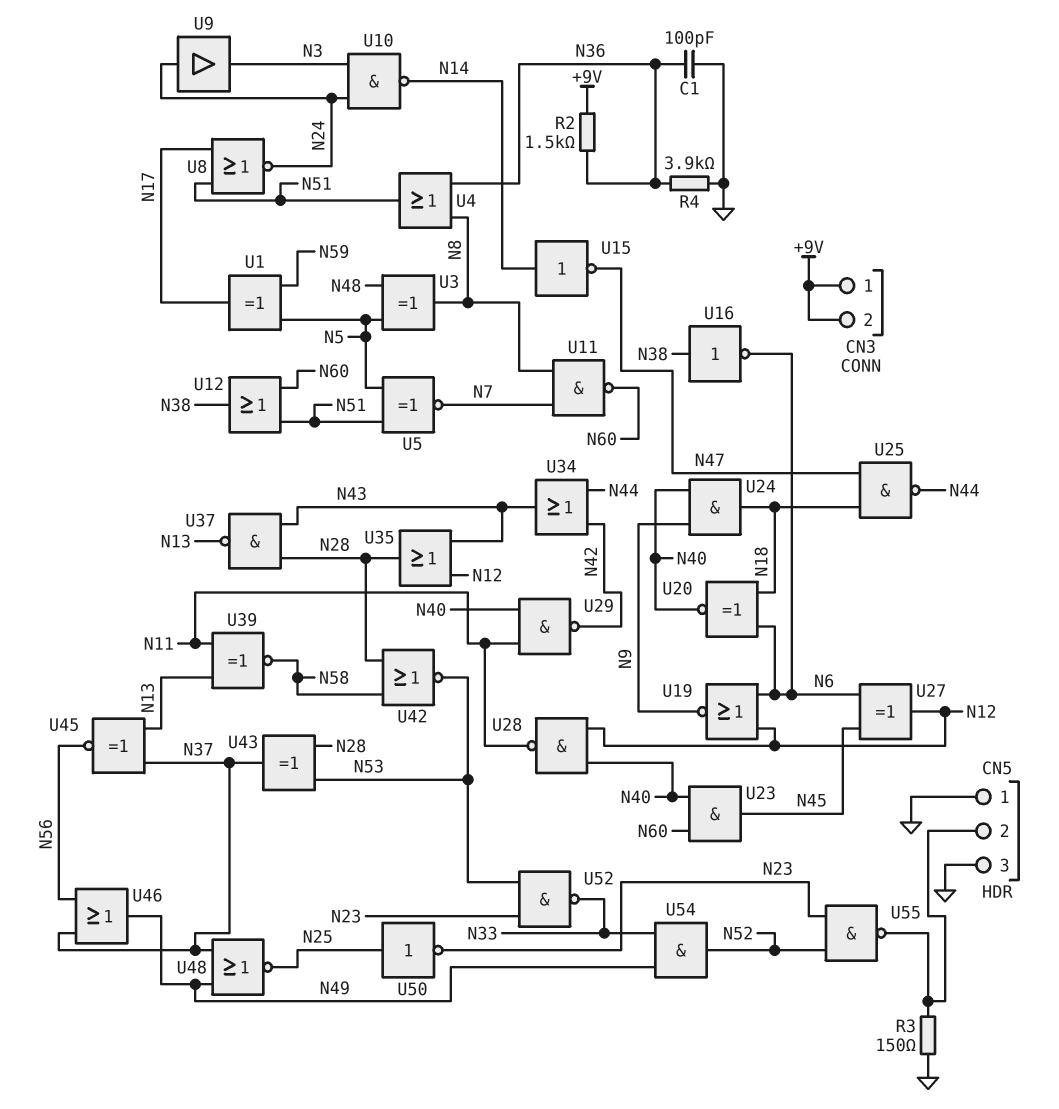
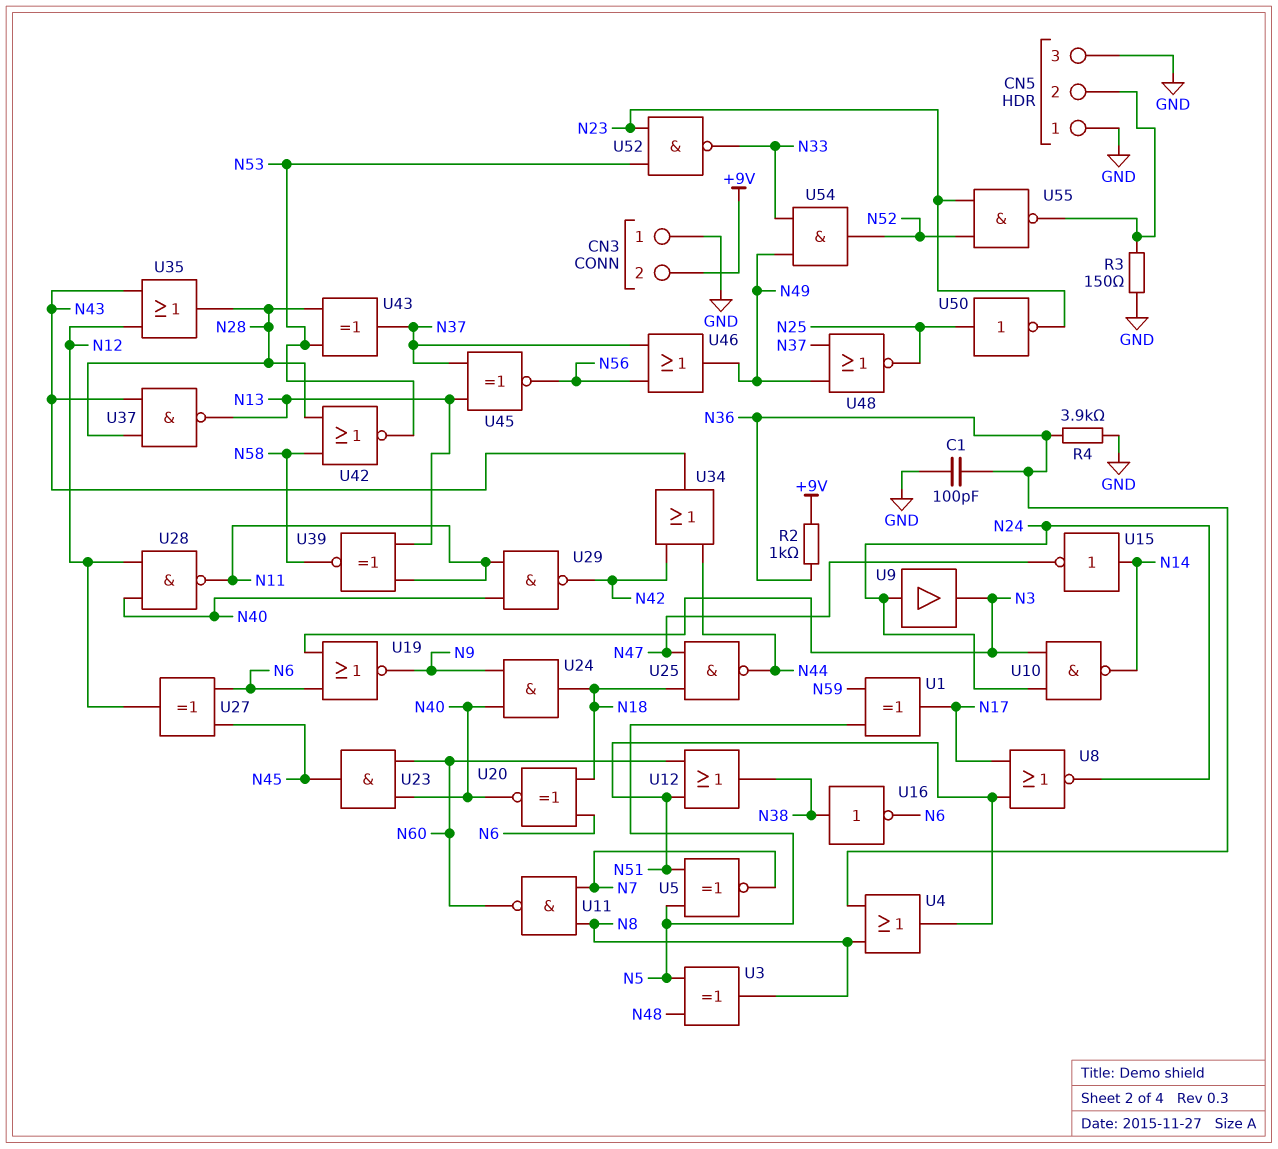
CN3 pin 1: +9V -> GND
R2: 1.5k (+9V, N36) -> 1k (+9V, N36)
U19: NOR (in N6, in N12, out N9) -> NOR (in N3, in N6, out N9)

